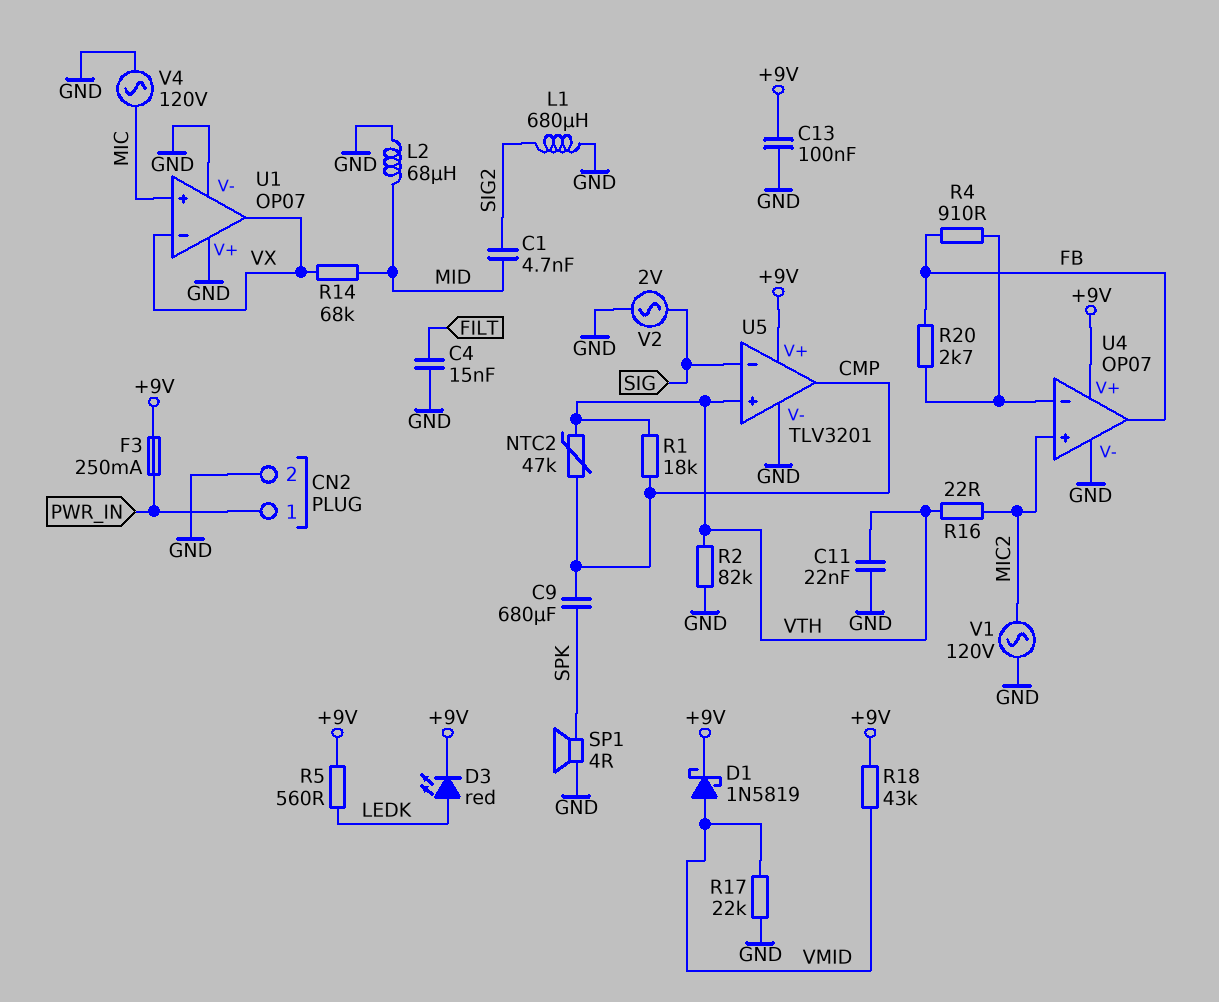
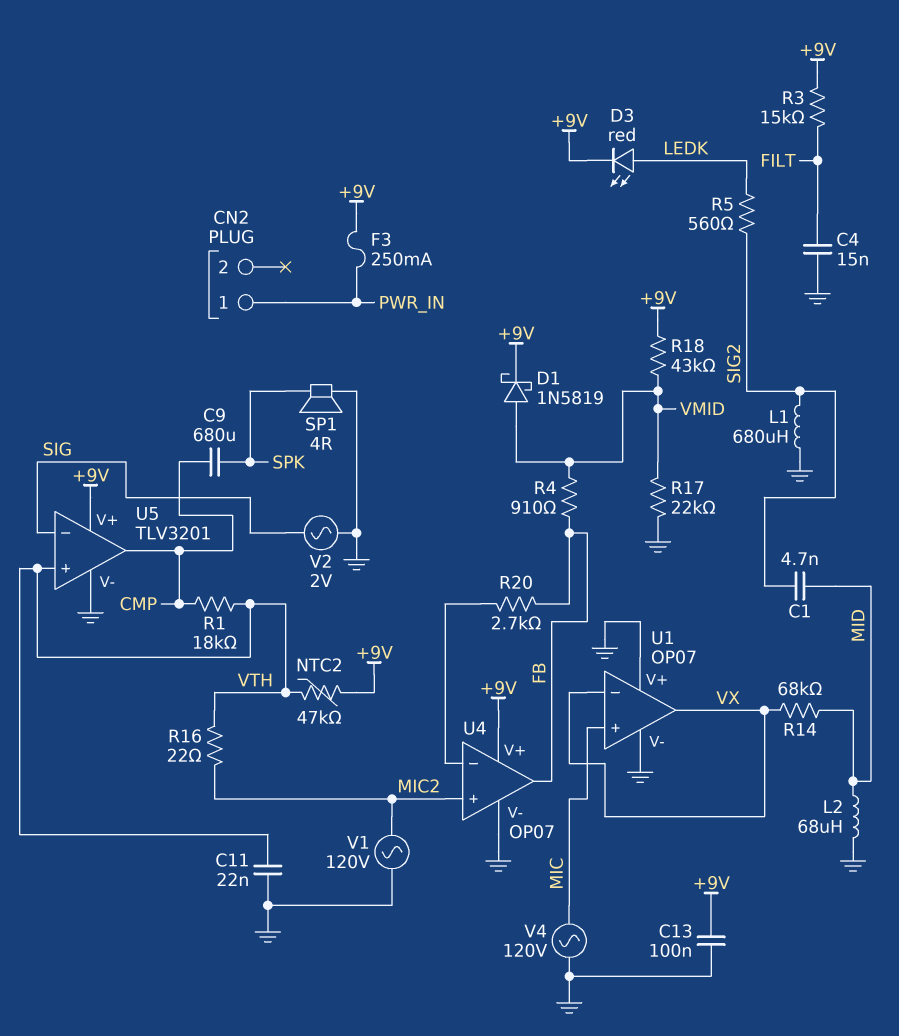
CN2 pin 2: GND -> none
NTC2: 47k (CMP, VTH) -> 47k (+9V, VTH)
R2: 82k (GND, VTH) -> none
R3: none -> 15k (+9V, FILT)
R4: 910 (FB, U4/in-) -> 910 (FB, VMID)
R5: 560 (+9V, LEDK) -> 560 (LEDK, SIG2)

